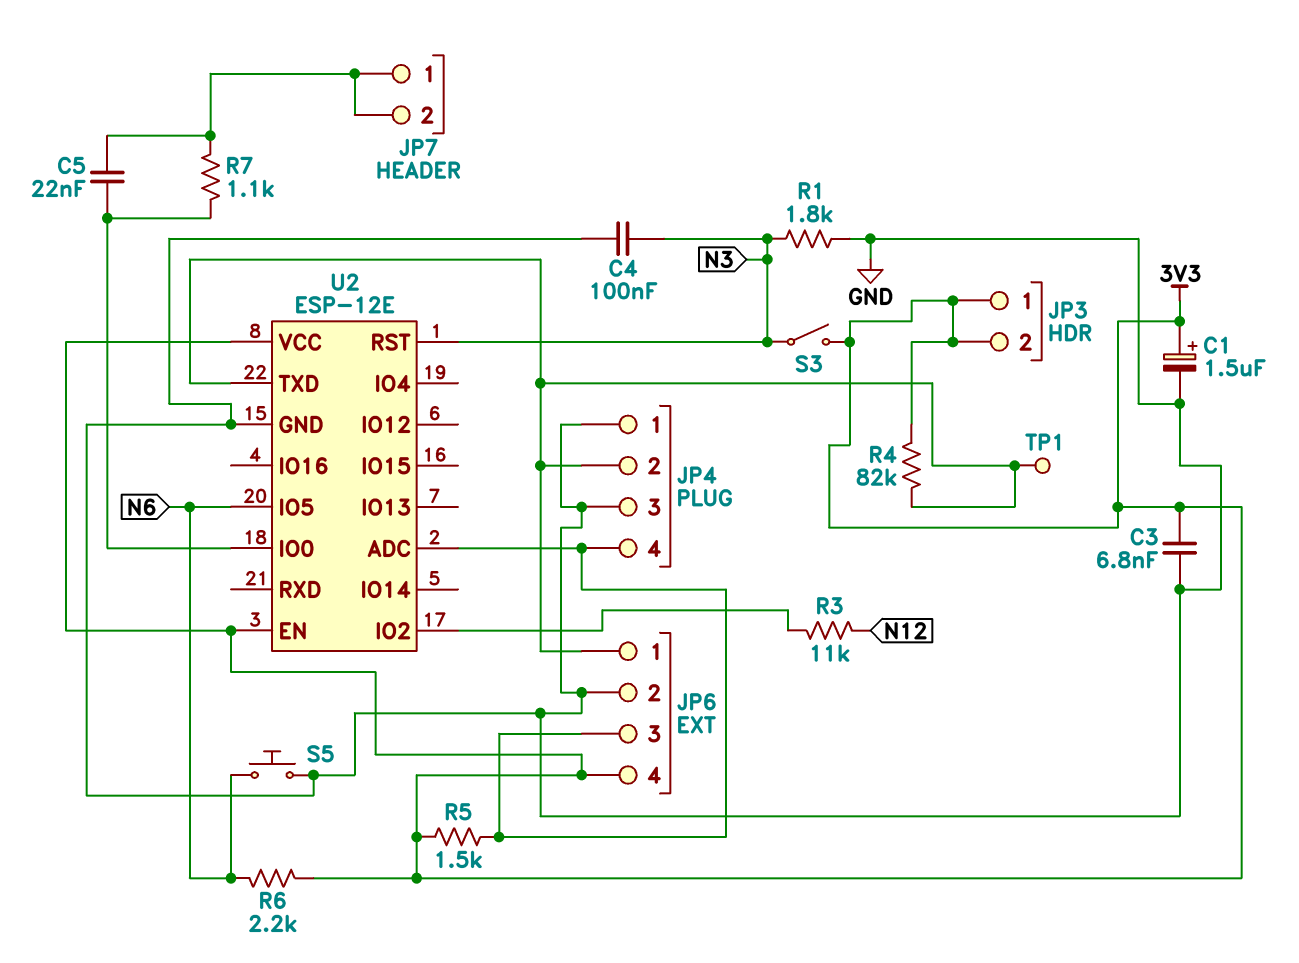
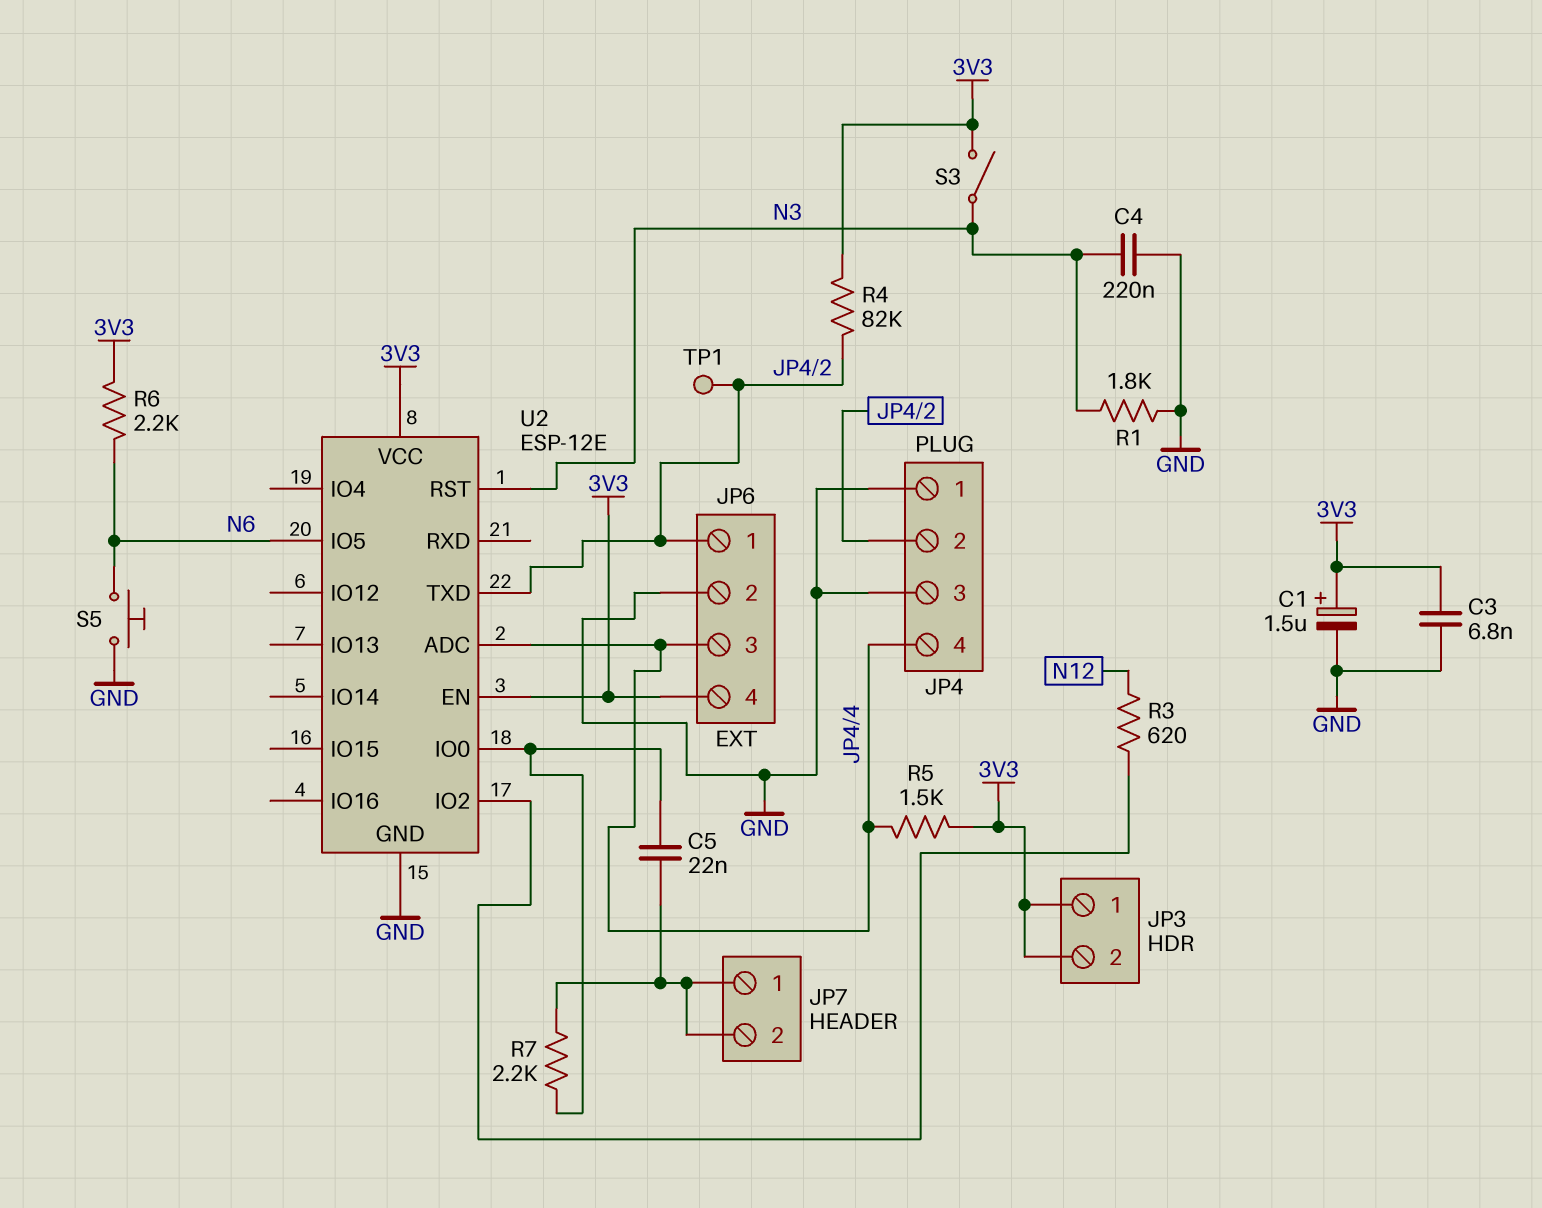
C4: 100nF (GND, N3) -> 220nF (GND, N3)
R3: 11k (N12, U2/IO2) -> 620 (N12, U2/IO2)
R7: 1.1k (JP7/1, U2/IO0) -> 2.2k (JP7/1, U2/IO0)

